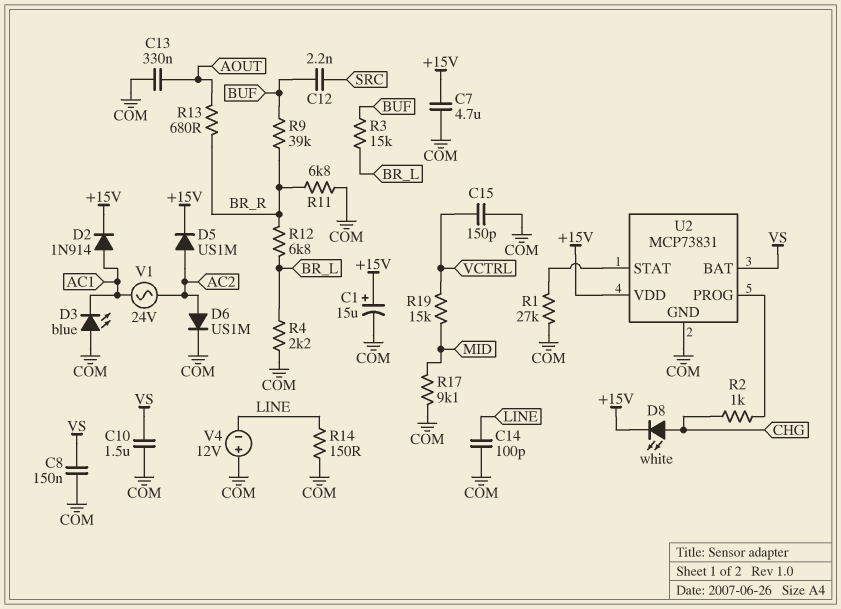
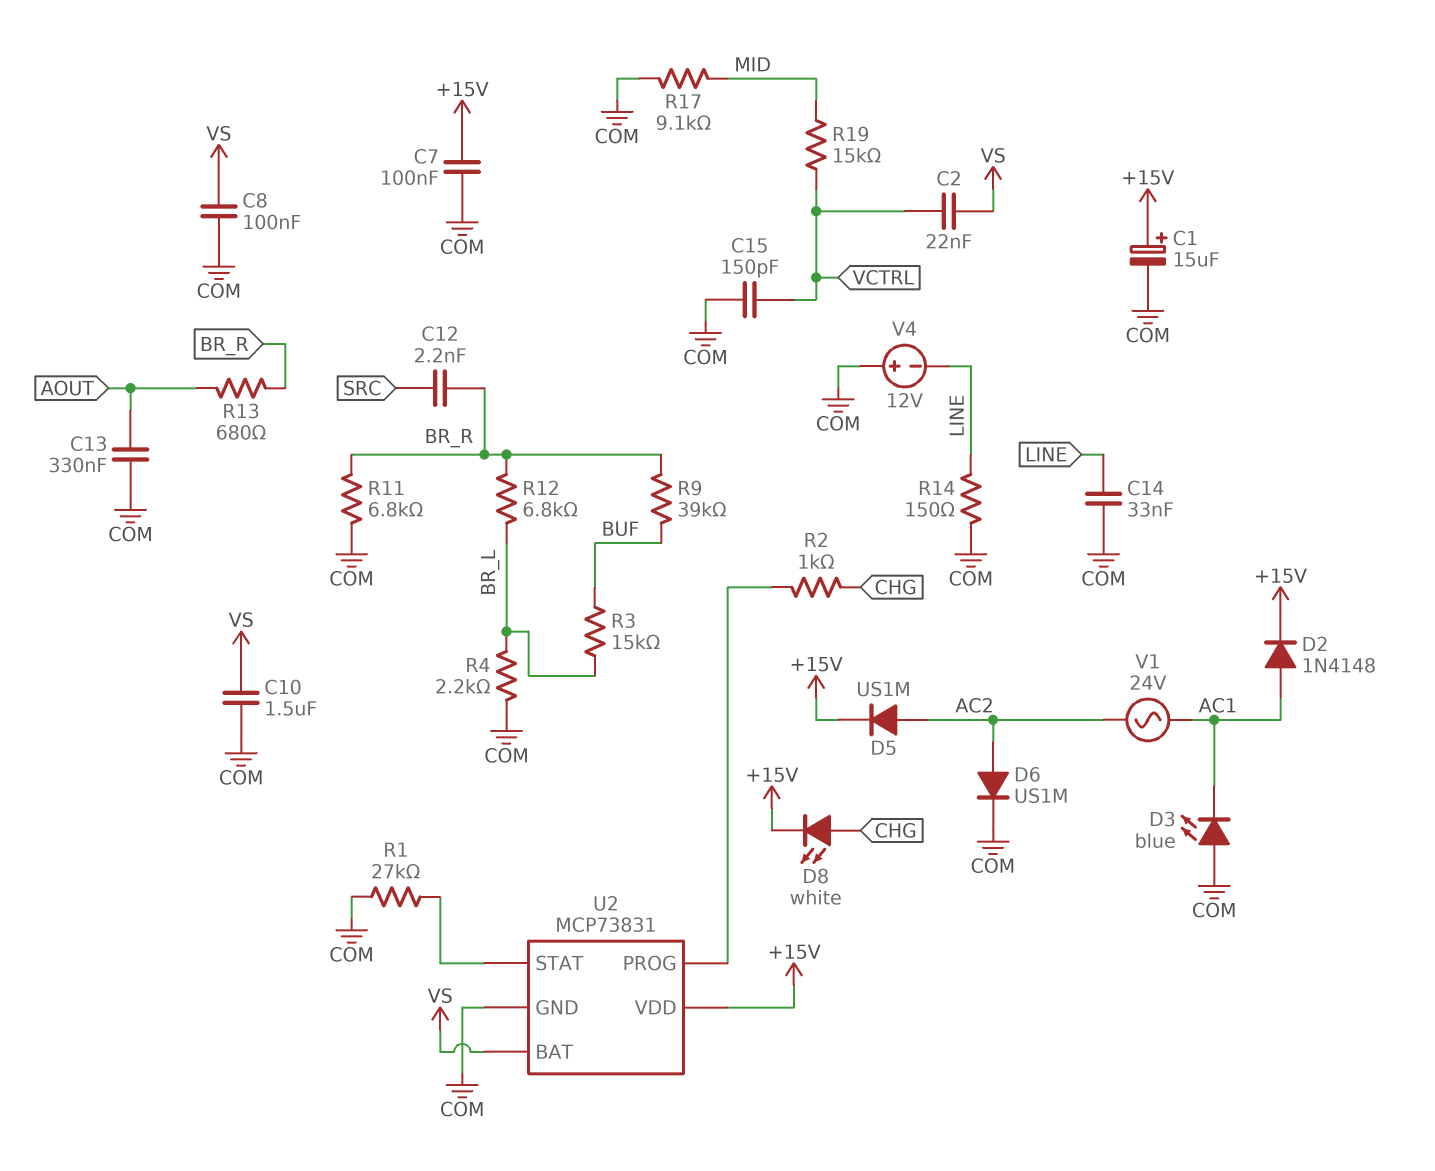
C2: none -> 22nF (VCTRL, VS)
C7: 4.7uF (+15V, COM) -> 100nF (+15V, COM)
C8: 150nF (COM, VS) -> 100nF (COM, VS)
C12: 2.2nF (BUF, SRC) -> 2.2nF (BR_R, SRC)
C14: 100pF (COM, LINE) -> 33nF (COM, LINE)
D2: diode 1N914 (A AC1, K +15V) -> diode 1N4148 (A AC1, K +15V)

